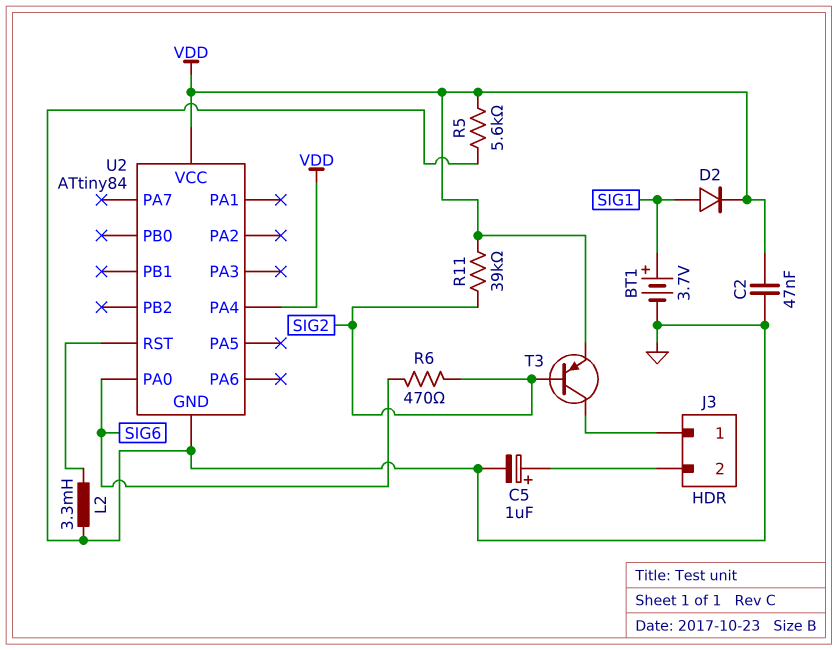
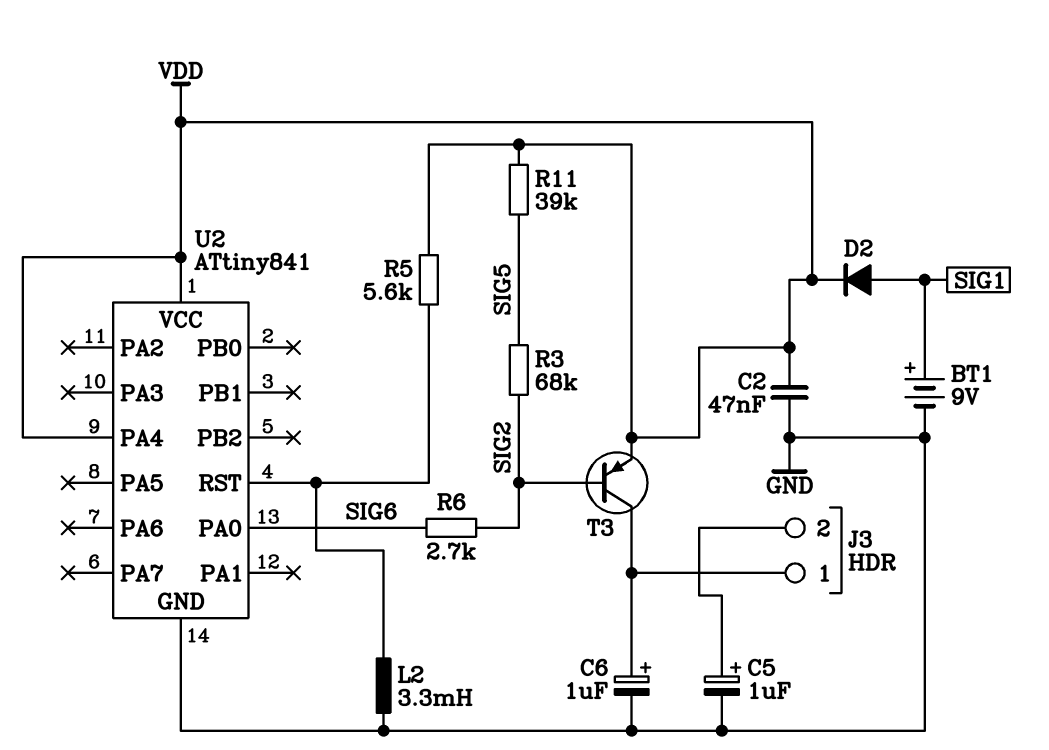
BT1: 3.7V (plus SIG1, minus GND) -> 9V (plus SIG1, minus GND)
C6: none -> 1uF (plus J3/1, minus GND)
R3: none -> 68k (SIG2, SIG5)
R5: 5.6k (GND, VDD) -> 5.6k (U2/RST, VDD)
R6: 470 (SIG2, SIG6) -> 2.7k (SIG2, SIG6)
R11: 39k (SIG2, VDD) -> 39k (SIG5, VDD)
U2: ATtiny84 -> ATtiny841

